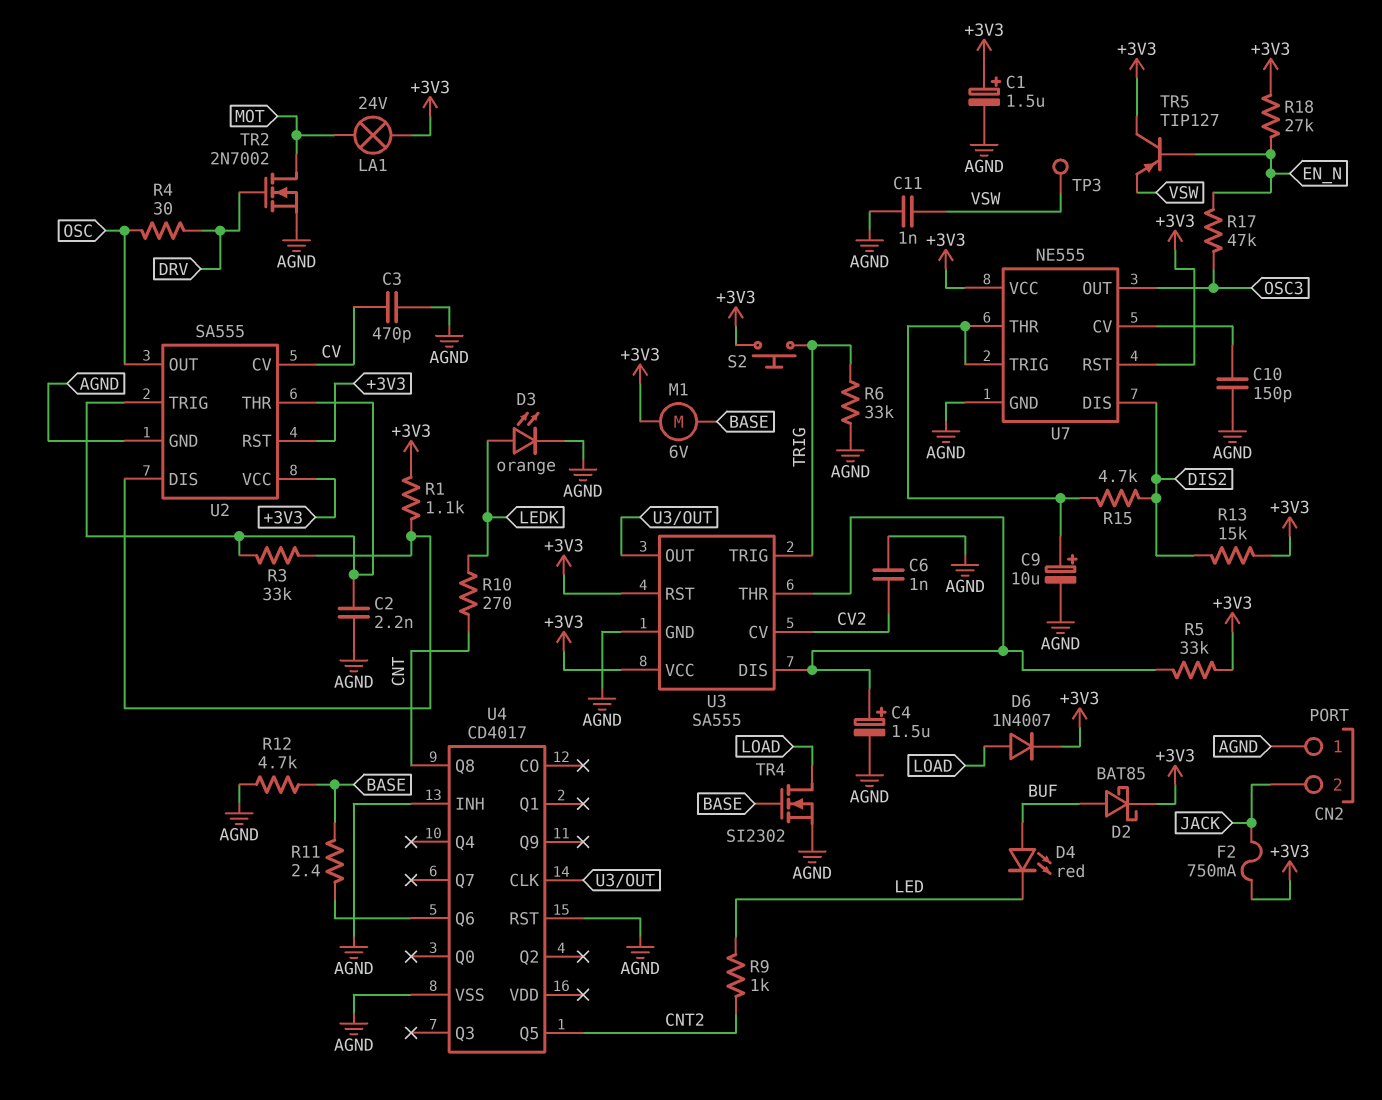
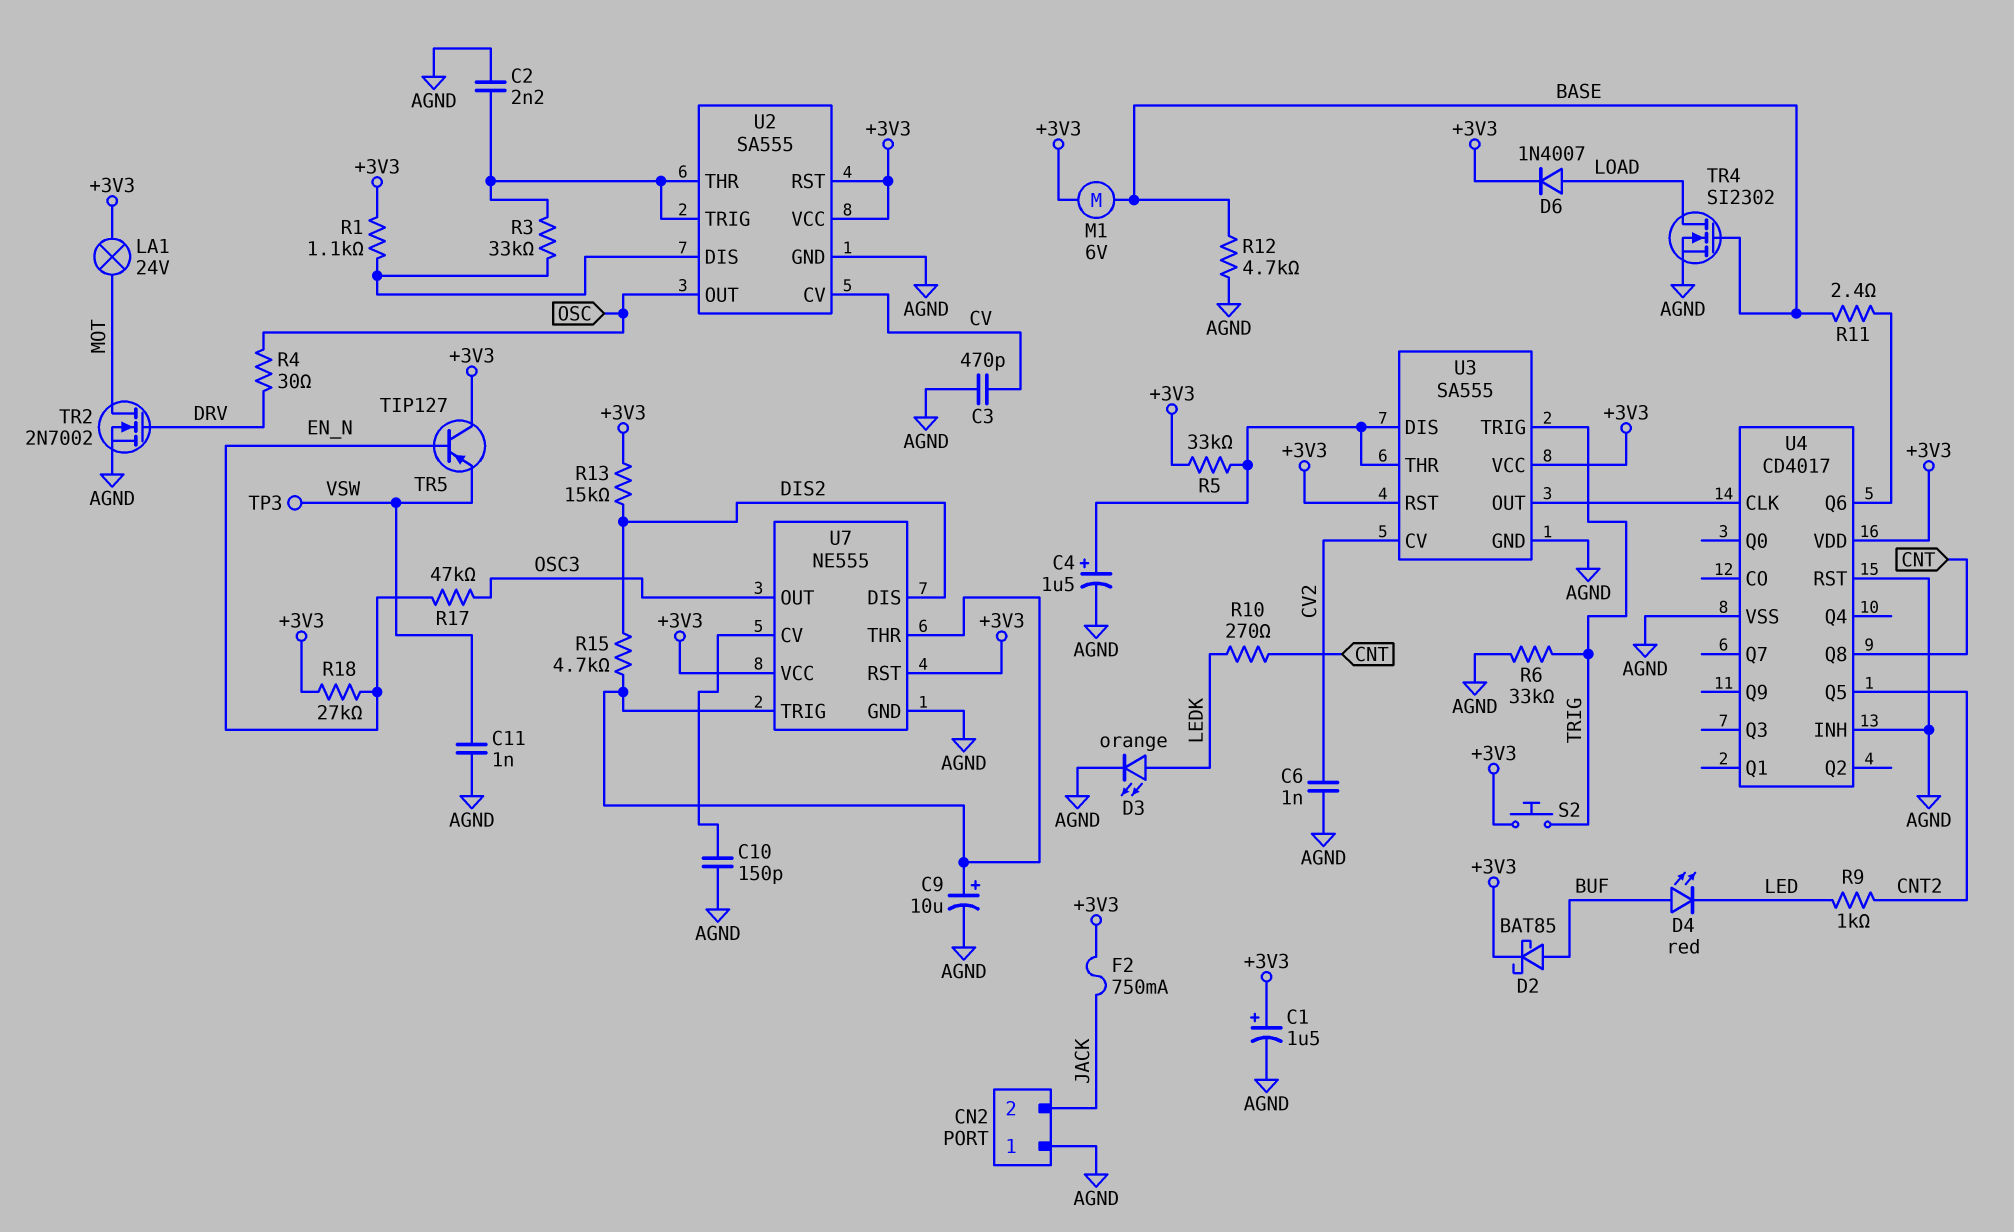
U4 pin VDD: none -> +3V3

